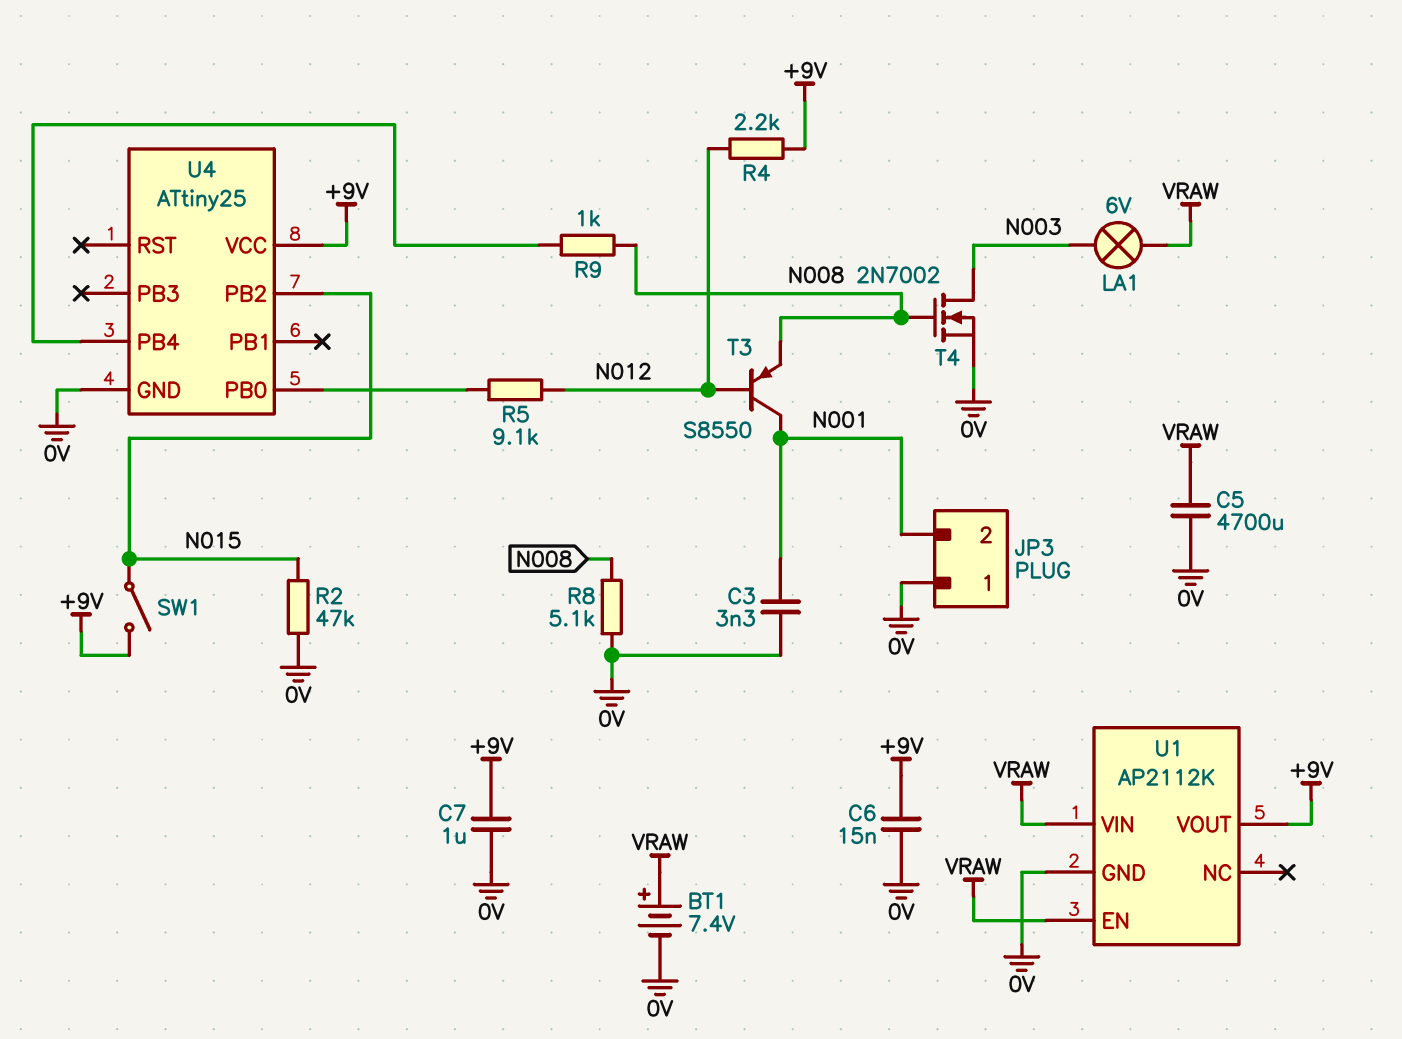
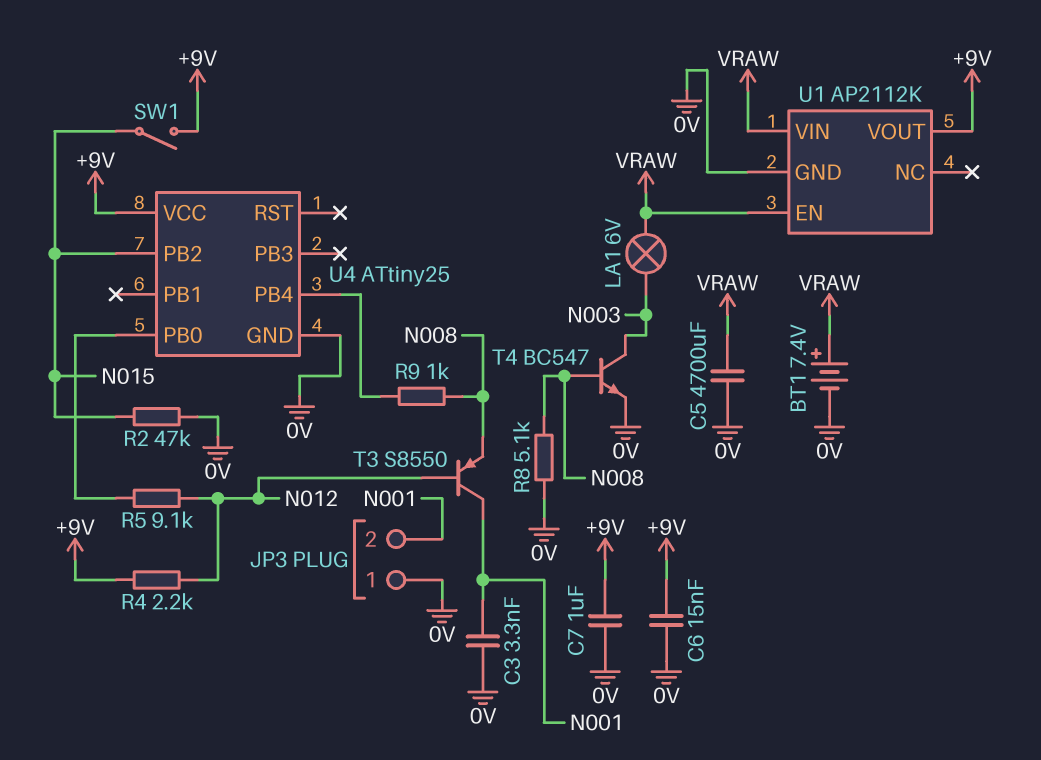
T4: NMOS 2N7002 (G N008, D N003, S 0V) -> NPN BC547 (B N008, C N003, E 0V)

